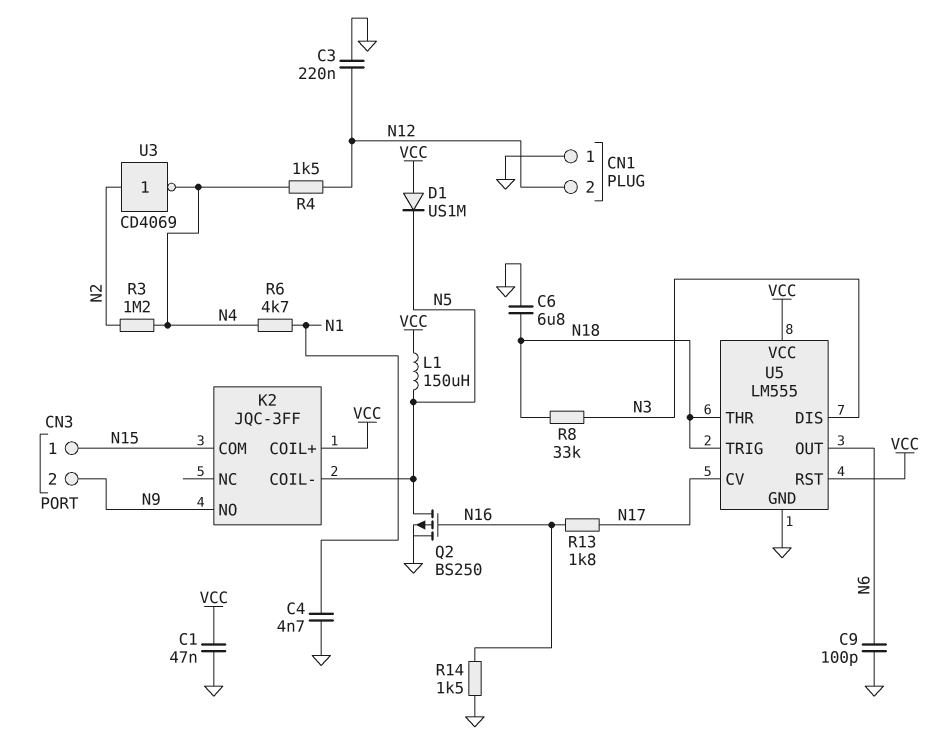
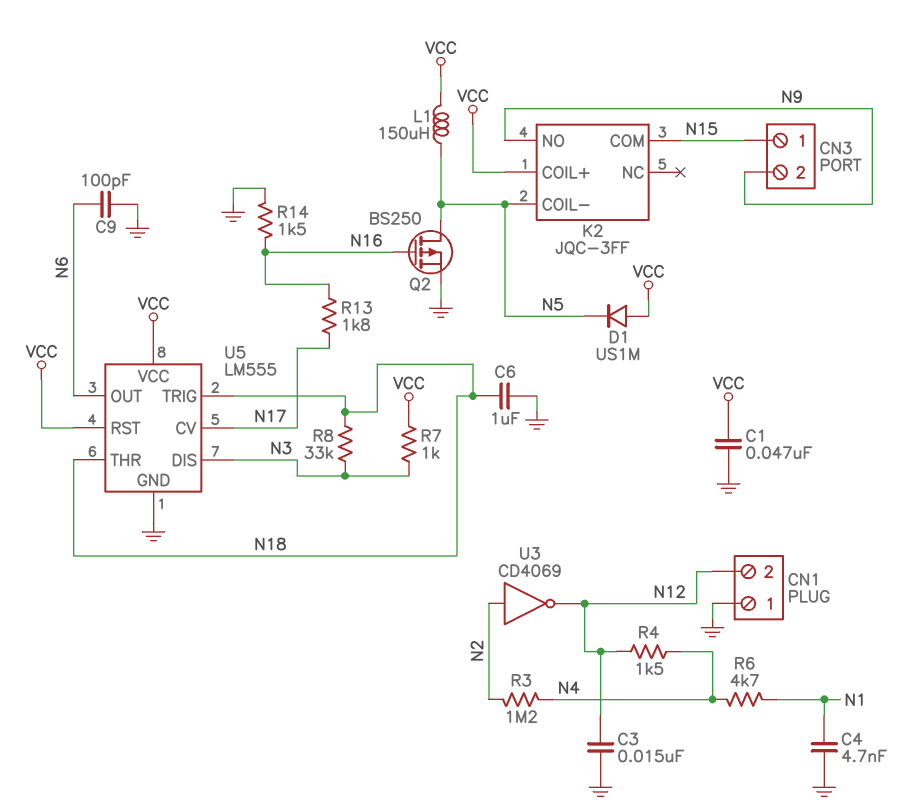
C3: 220nF (GND, N12) -> 15nF (GND, N12)
C6: 6.8uF (GND, N18) -> 1uF (GND, N18)
R7: none -> 1k (N3, VCC)
U3: NOT CD4069 (in N2, out N4) -> NOT CD4069 (in N2, out N12)

